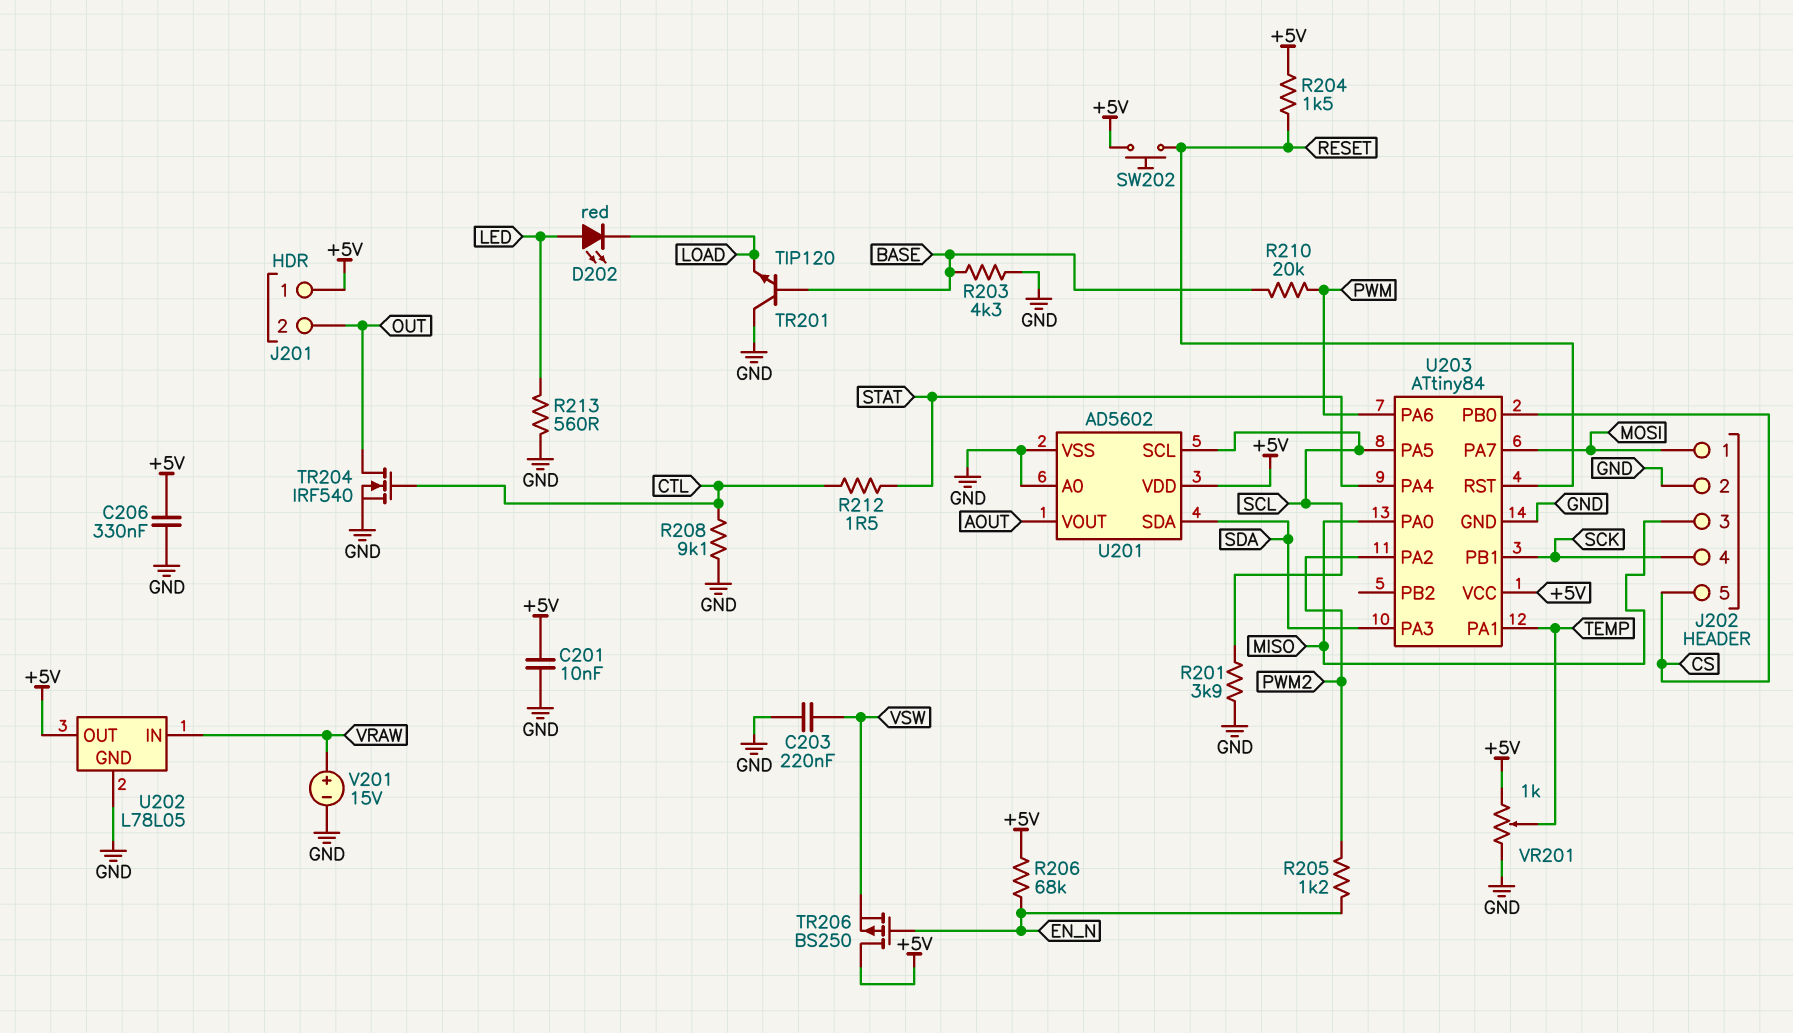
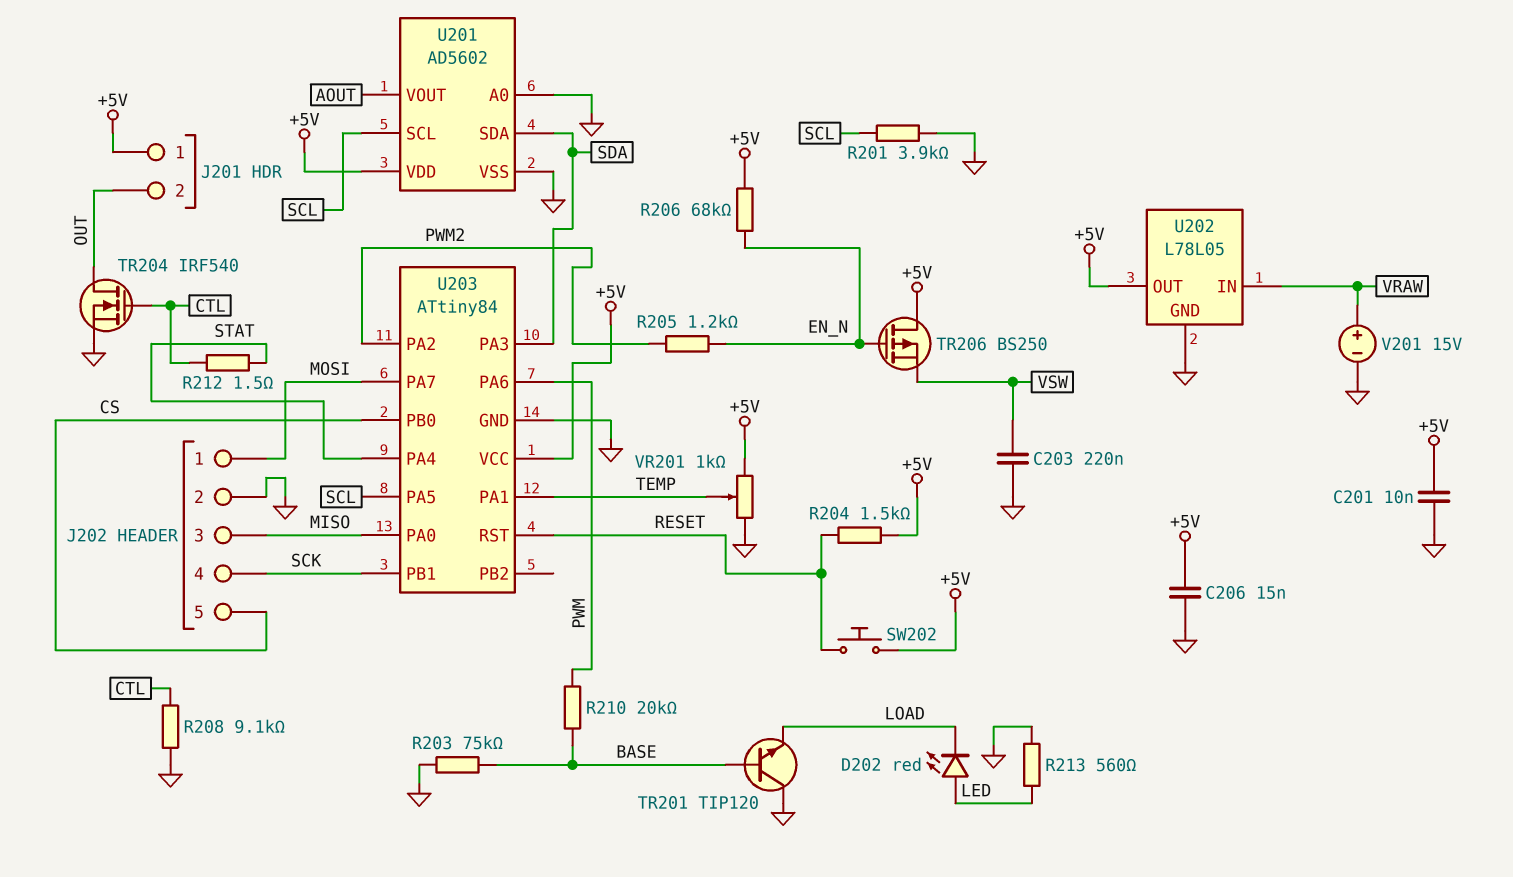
C206: 330nF (+5V, GND) -> 15nF (+5V, GND)
R203: 4.3k (BASE, GND) -> 75k (BASE, GND)

